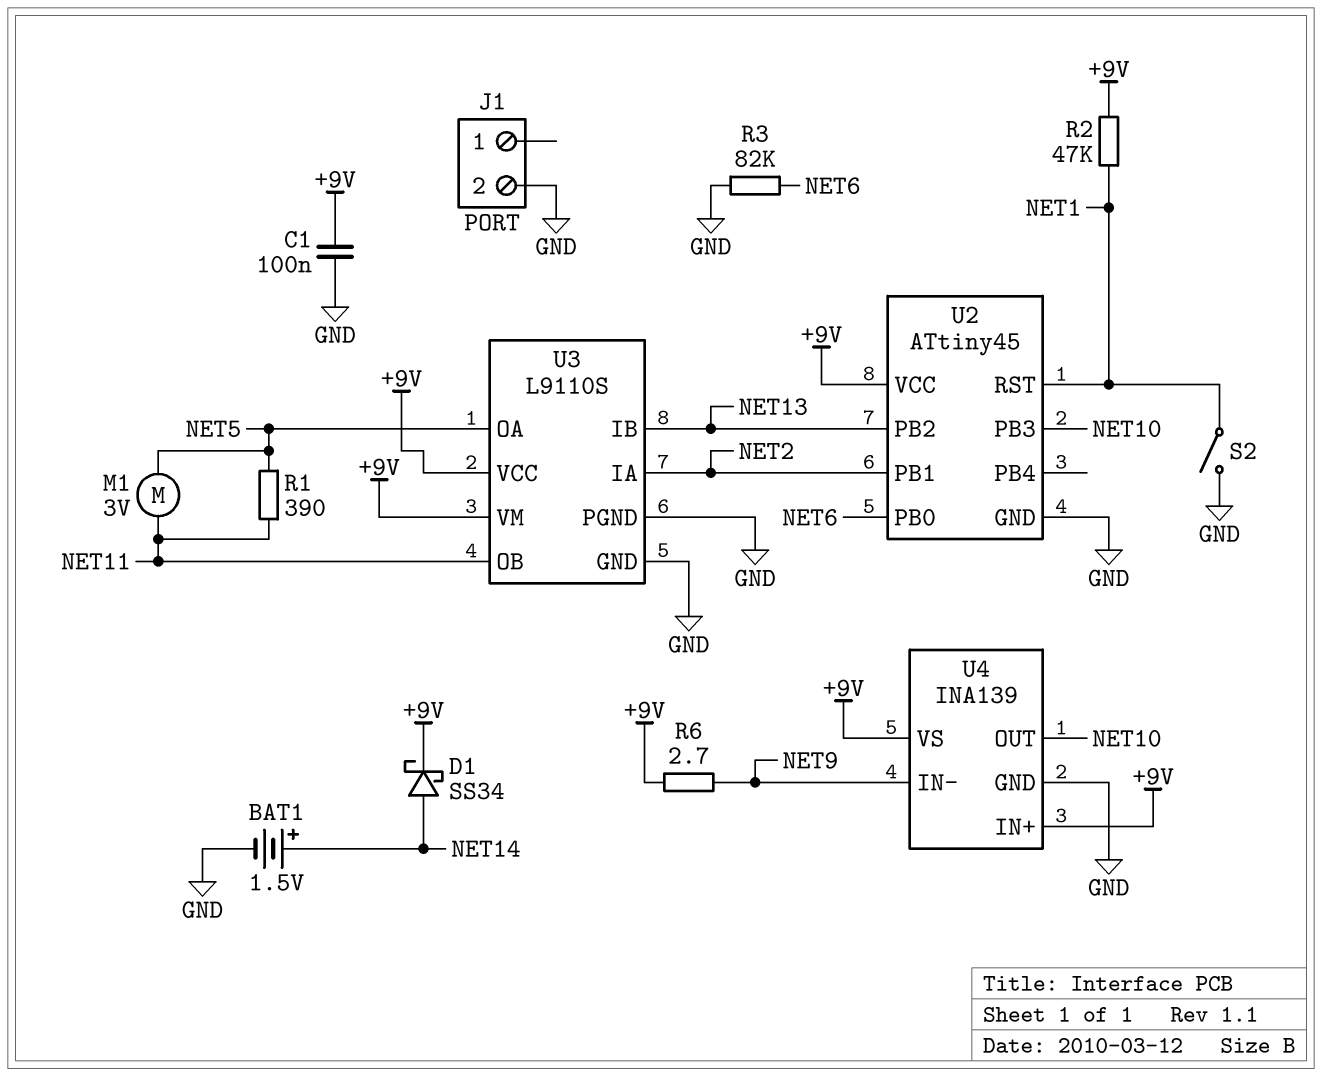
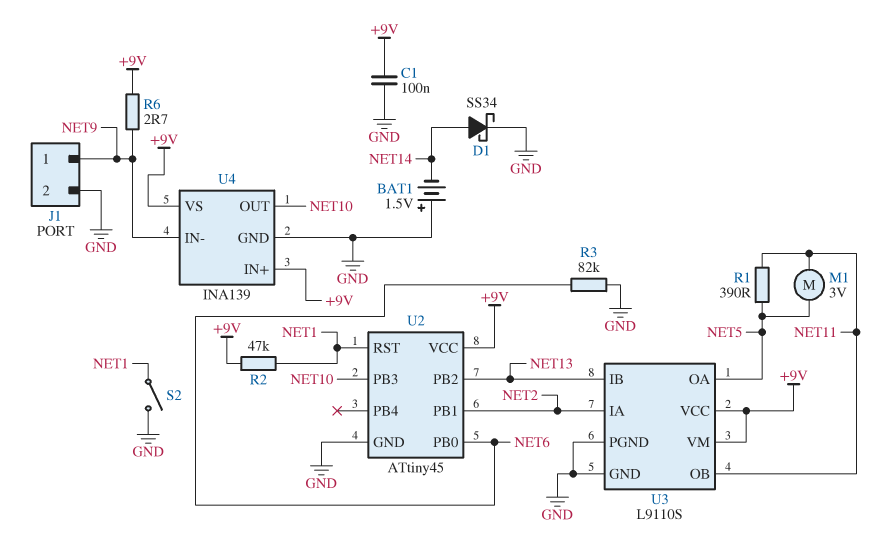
BAT1: 1.5V (plus NET14, minus GND) -> 1.5V (plus GND, minus NET14)
D1: schottky SS34 (A NET14, K +9V) -> schottky SS34 (A NET14, K GND)
J1 pin 1: none -> NET9

